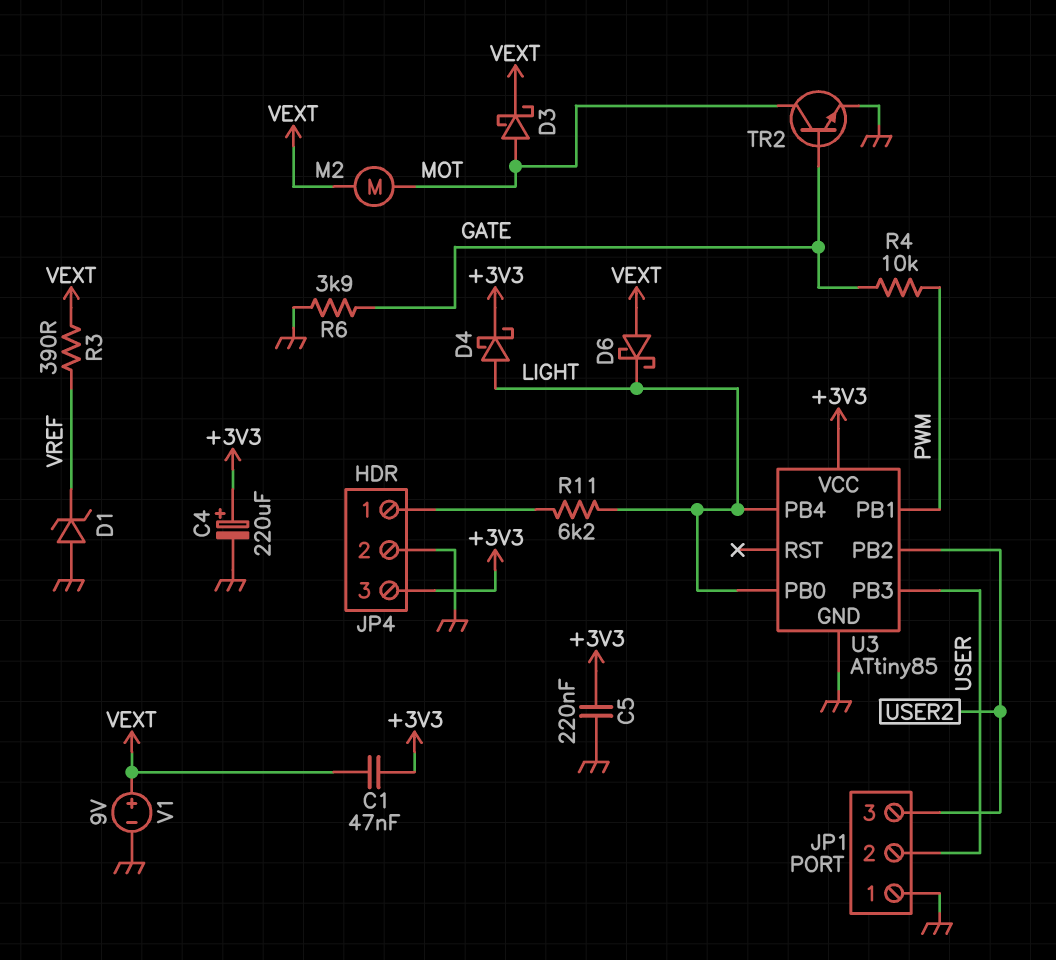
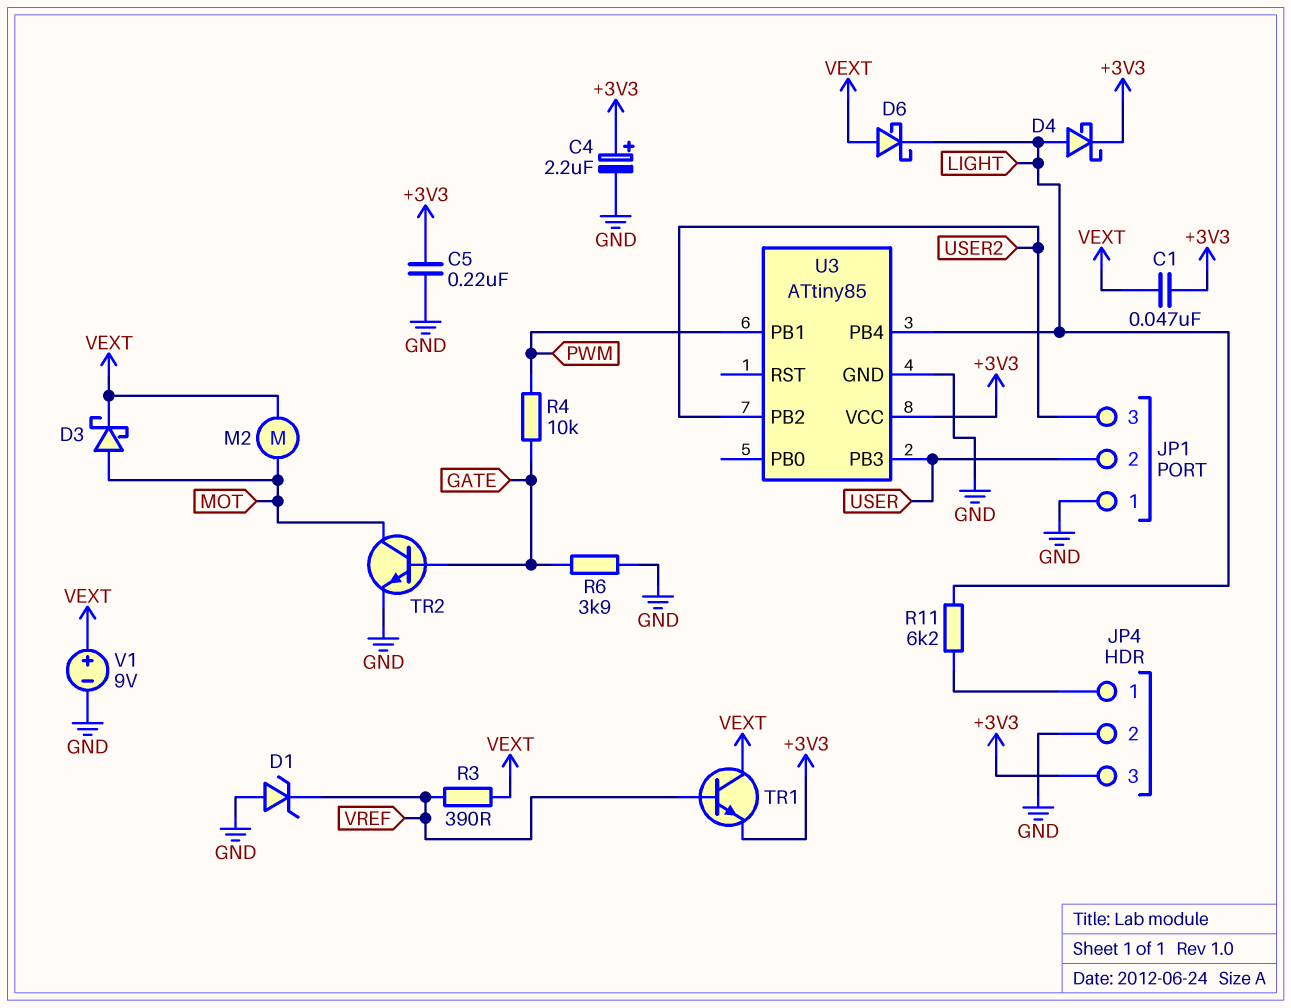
C4: 220uF (plus +3V3, minus GND) -> 2.2uF (plus +3V3, minus GND)
TR1: none -> NPN (B VREF, C VEXT, E +3V3)
U3 pin PB0: LIGHT -> none

